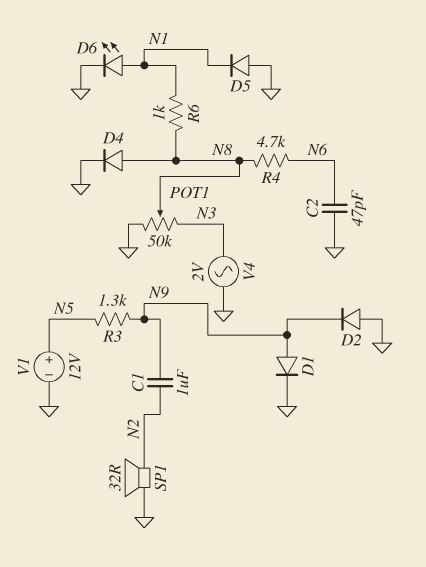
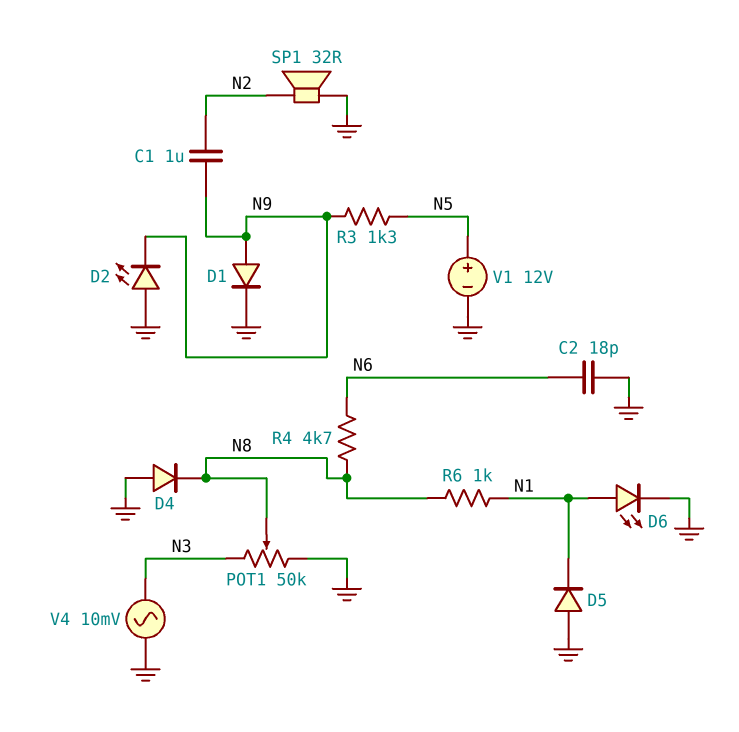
C2: 47pF (GND, N6) -> 18pF (GND, N6)
D2: diode (A GND, K N9) -> LED (A GND, K N9)
D4: diode (A N8, K GND) -> diode (A GND, K N8)
V4: AC 2V (GND, N3) -> AC 10mV (GND, N3)

